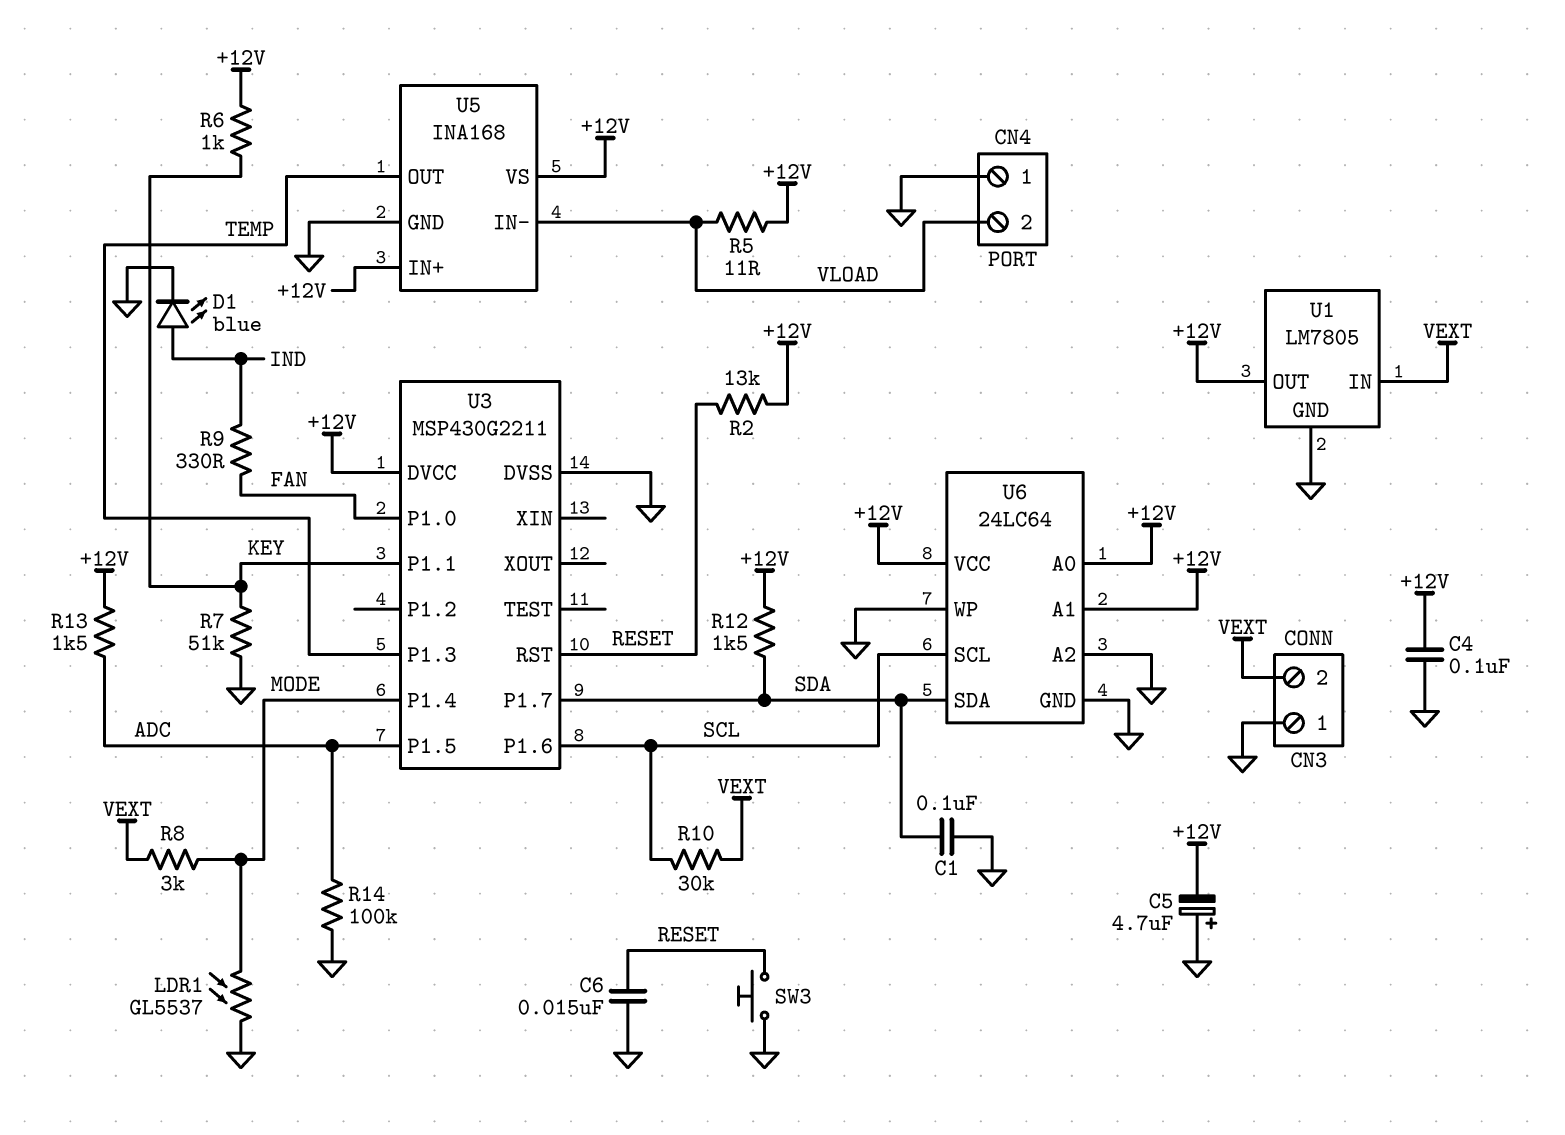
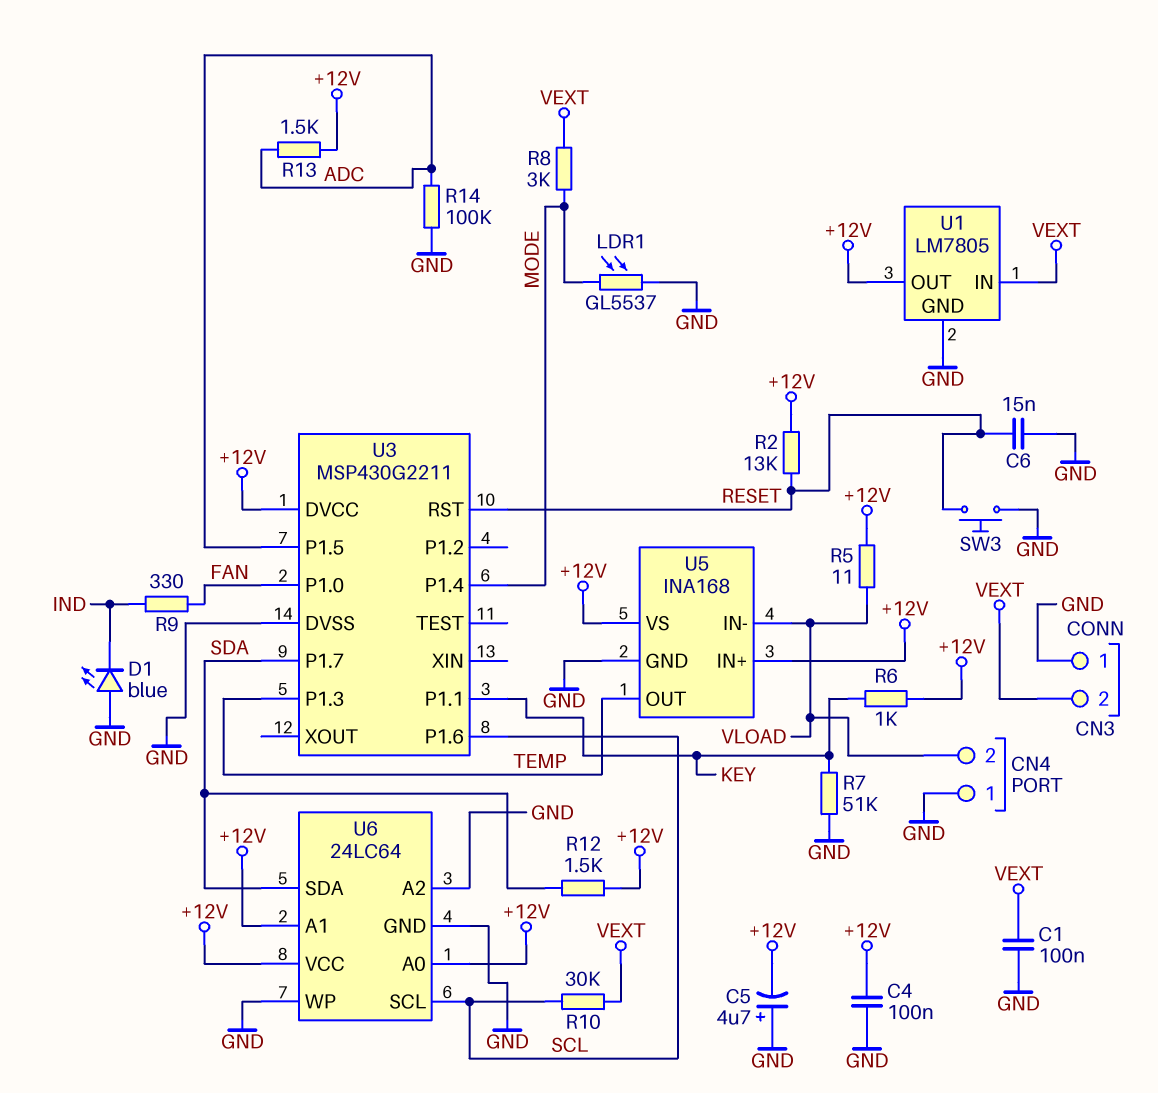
C1: 100nF (GND, SDA) -> 100nF (GND, VEXT)
D1: LED blue (A IND, K GND) -> LED blue (A GND, K IND)

